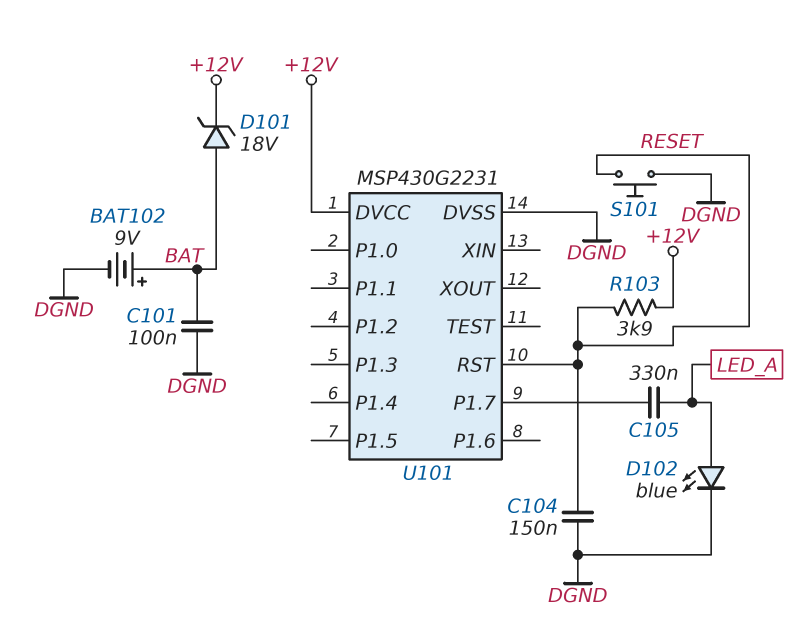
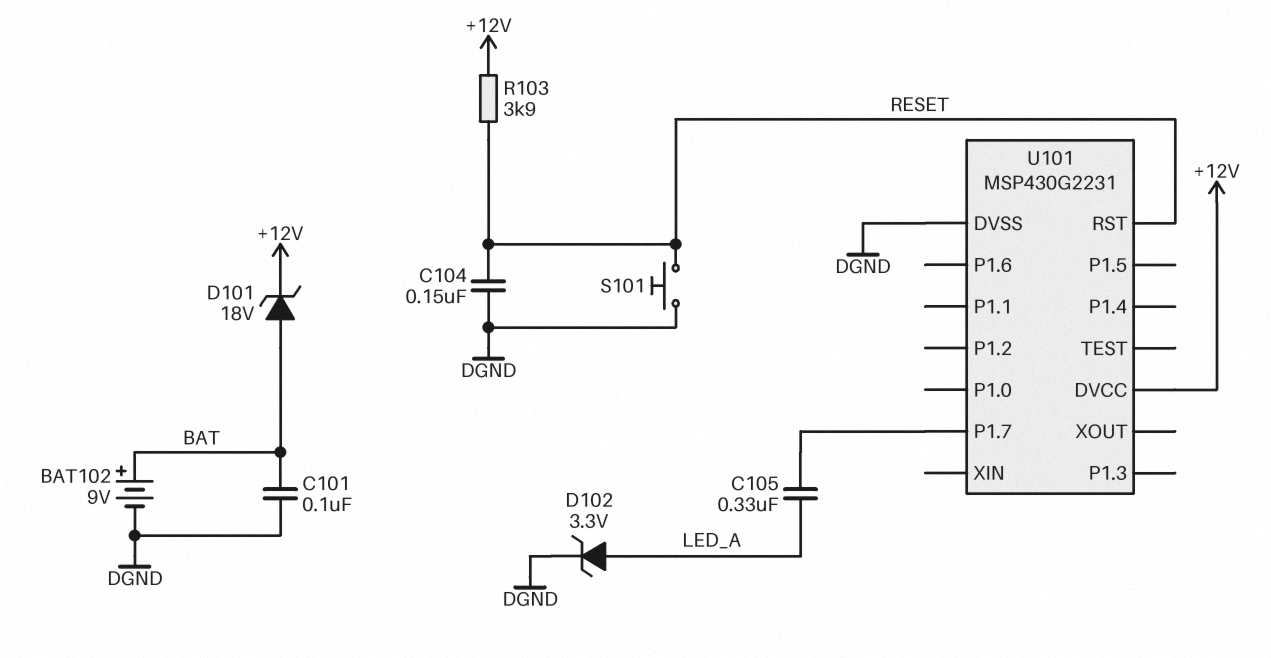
D102: LED blue (A LED_A, K DGND) -> zener 3.3V (A LED_A, K DGND)

